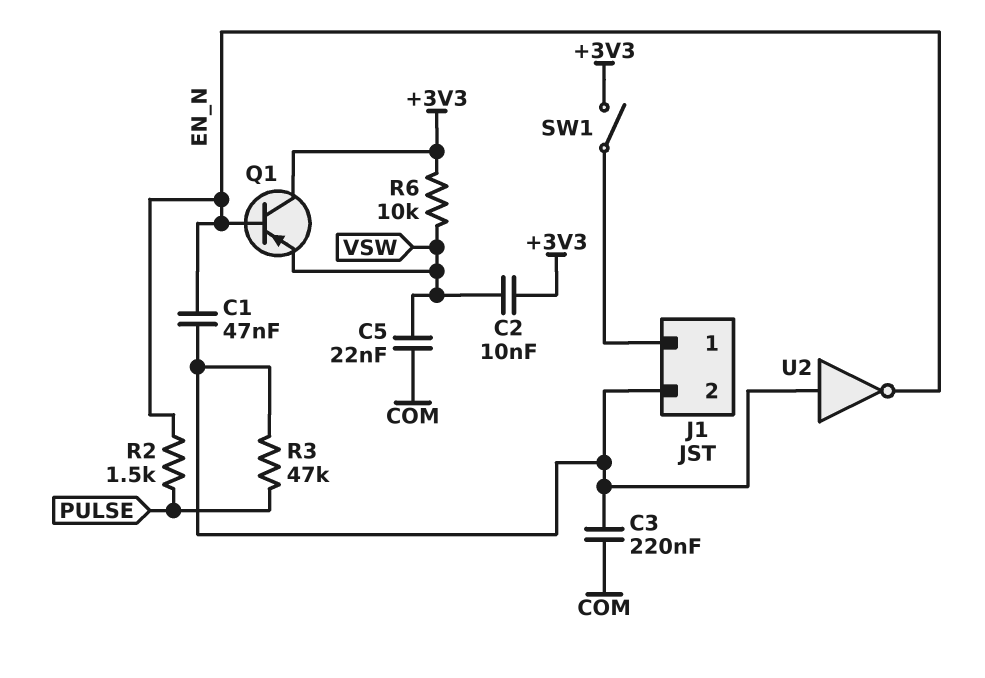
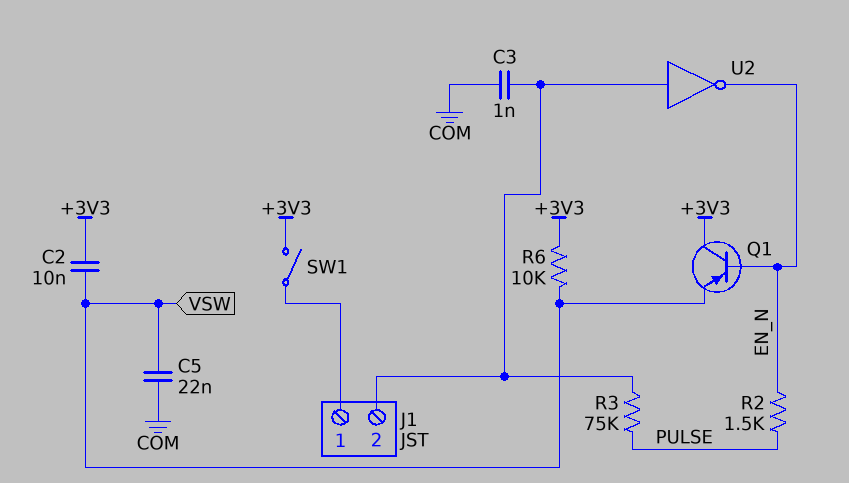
C1: 47nF (EN_N, J1/2) -> none
C3: 220nF (COM, J1/2) -> 1nF (COM, J1/2)
R3: 47k (J1/2, PULSE) -> 75k (J1/2, PULSE)

